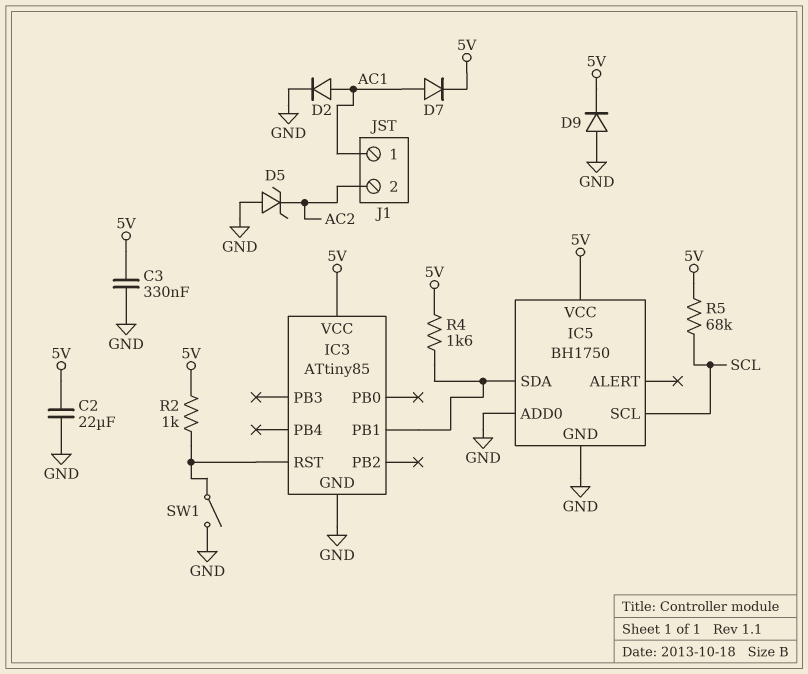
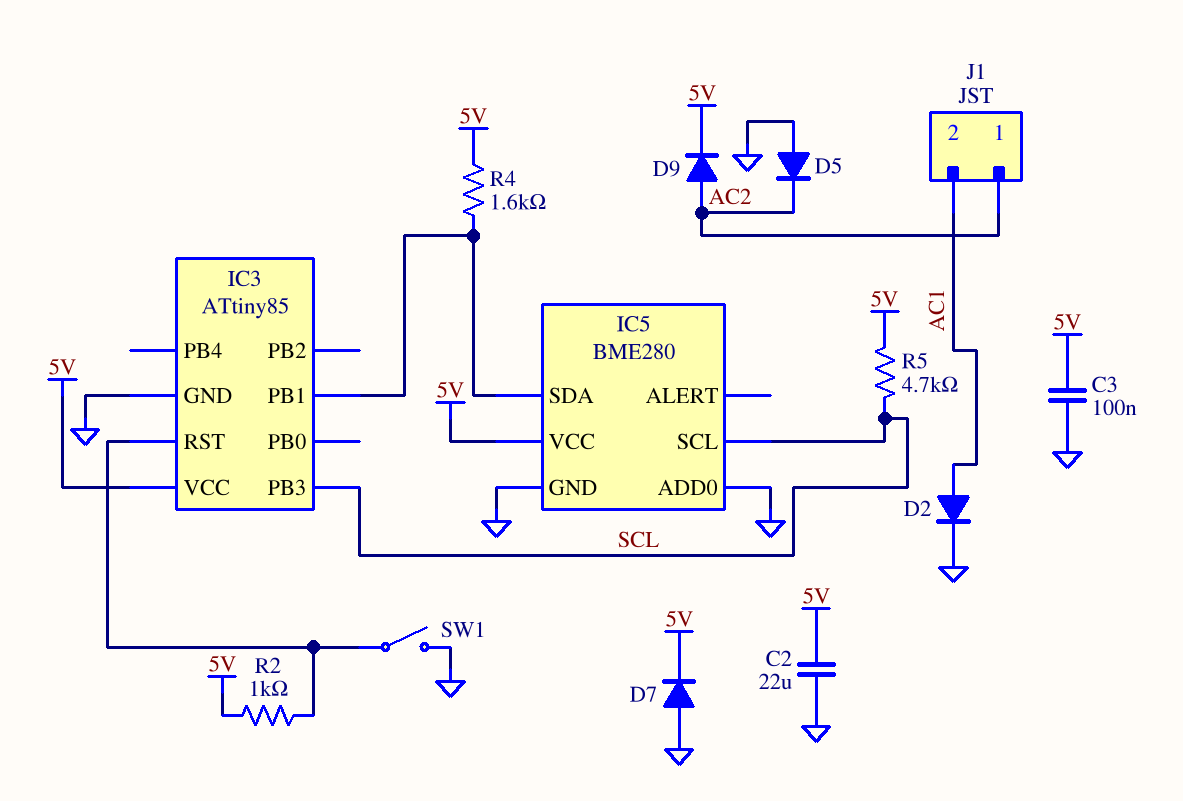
C3: 330nF (5V, GND) -> 100nF (5V, GND)
D5: zener (A GND, K AC2) -> diode (A GND, K AC2)
D7: diode (A AC1, K 5V) -> diode (A GND, K 5V)
D9: diode (A GND, K 5V) -> diode (A AC2, K 5V)
IC3 pin PB3: none -> SCL
IC5: BH1750 -> BME280
J1 pin 1: AC1 -> AC2
J1 pin 2: AC2 -> AC1
R5: 68k (5V, SCL) -> 4.7k (5V, SCL)

